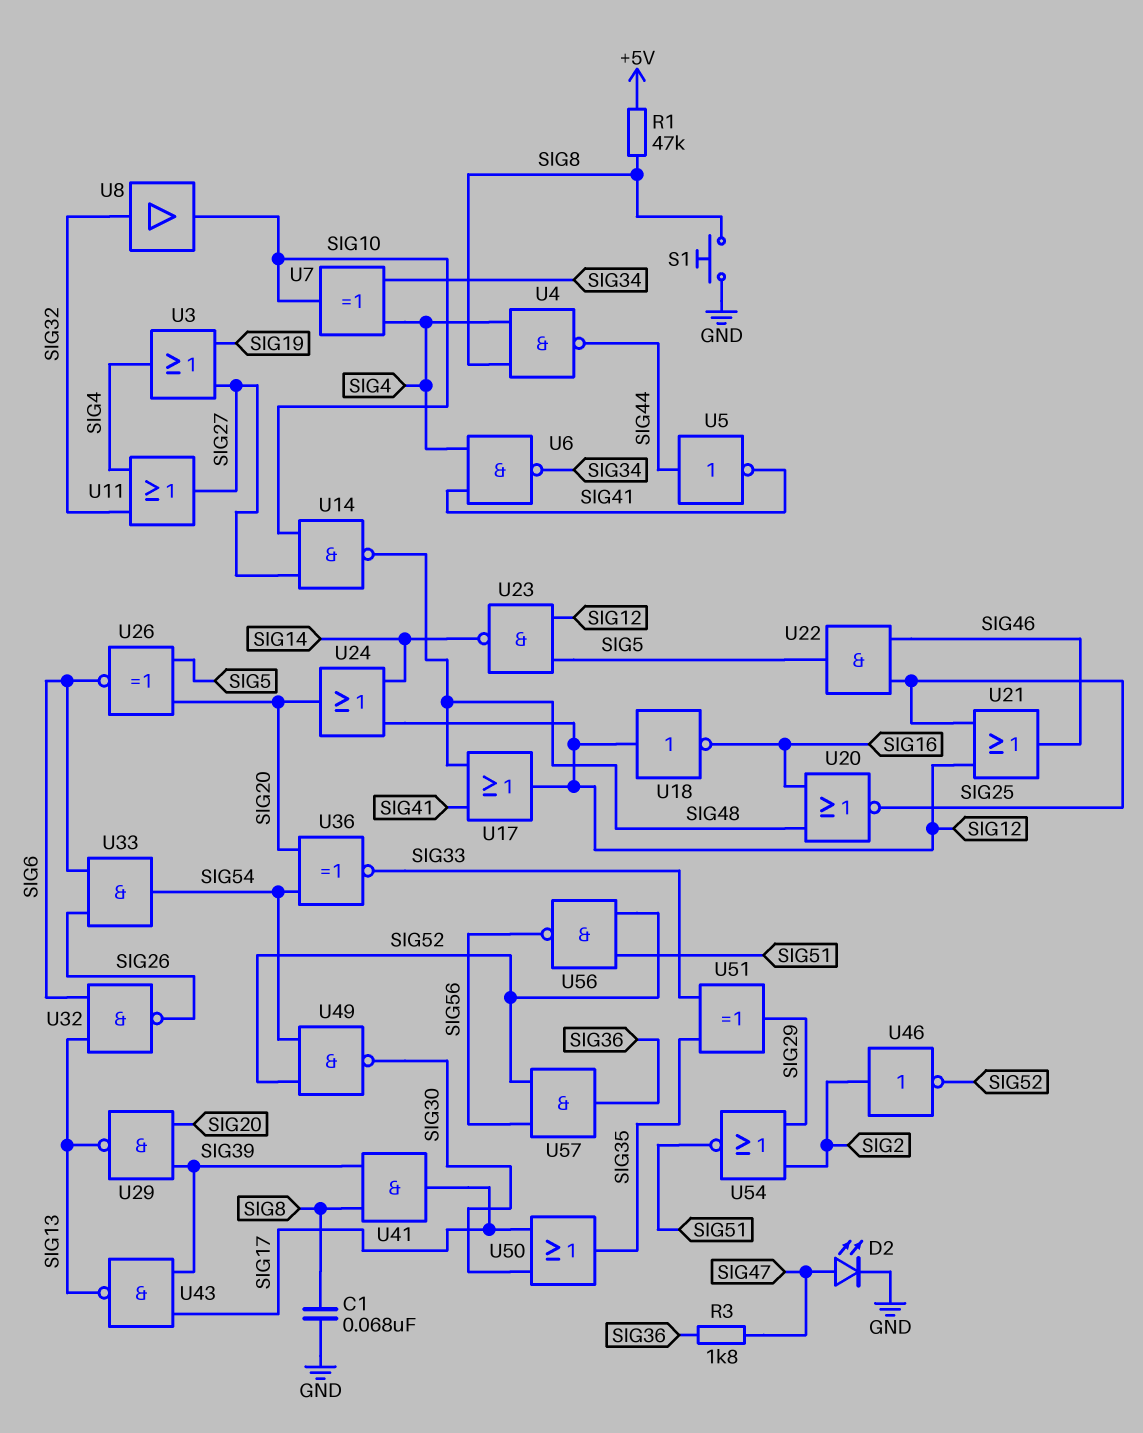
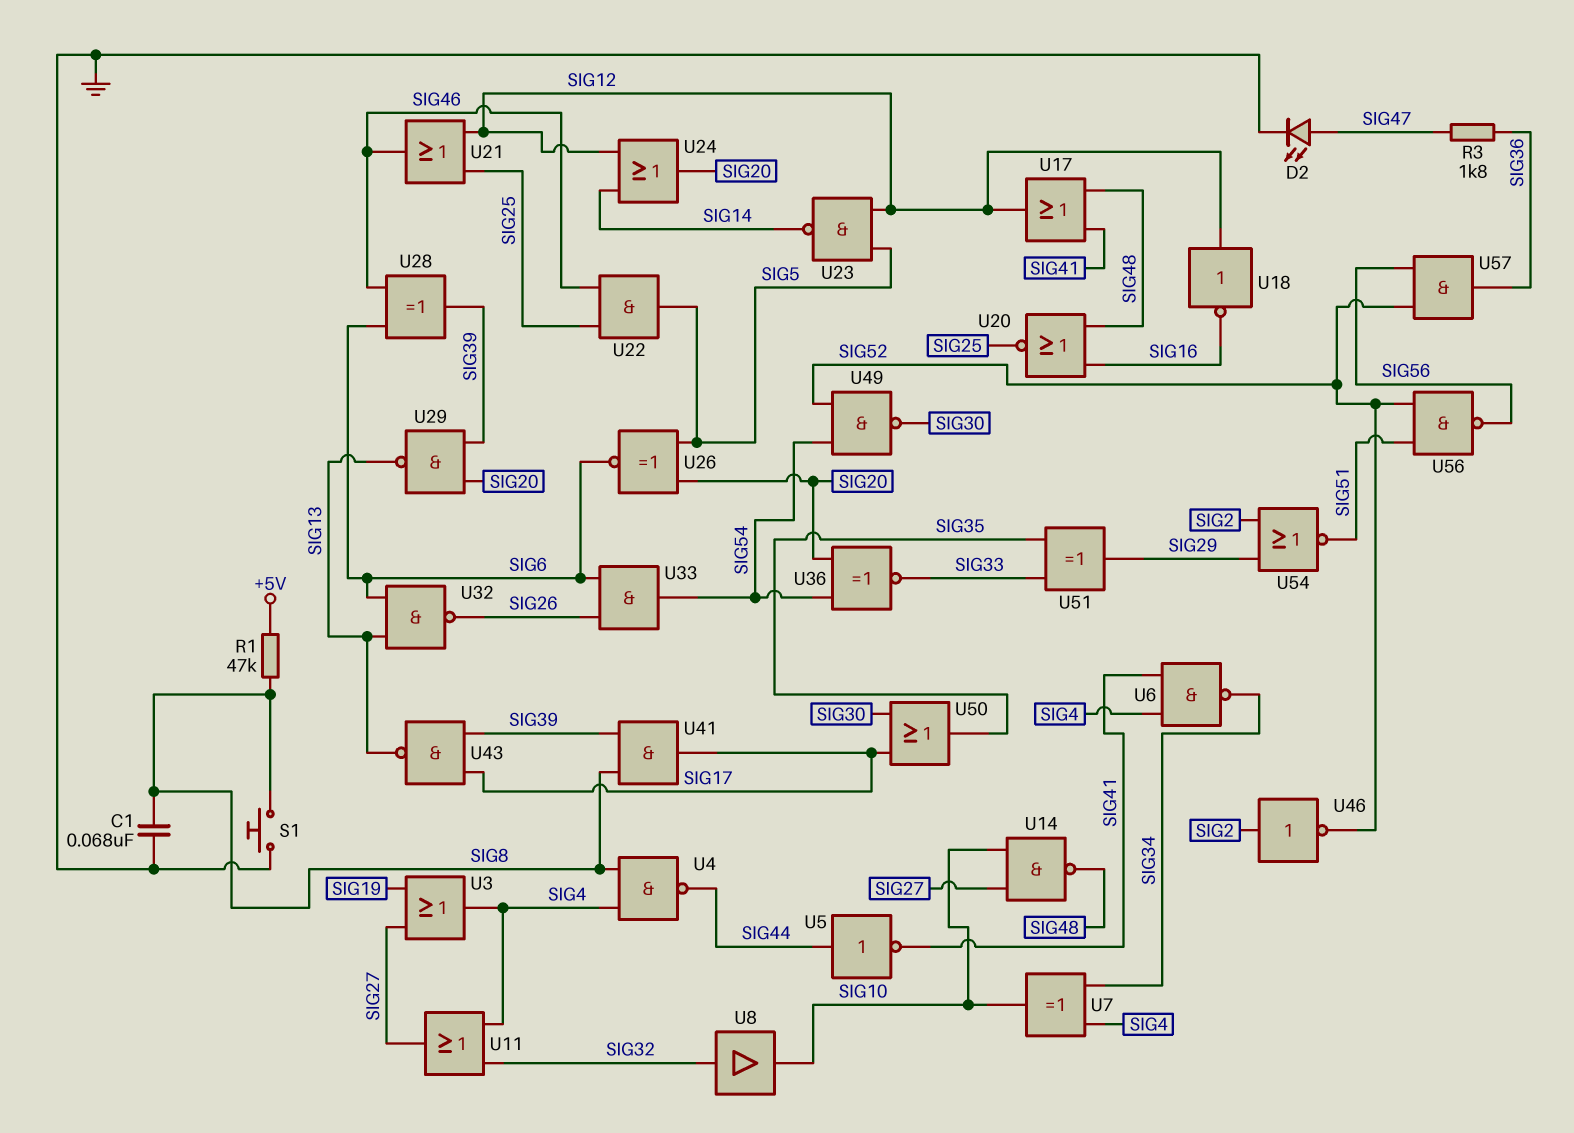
U28: none -> XOR (in SIG6, in SIG46, out SIG39)

